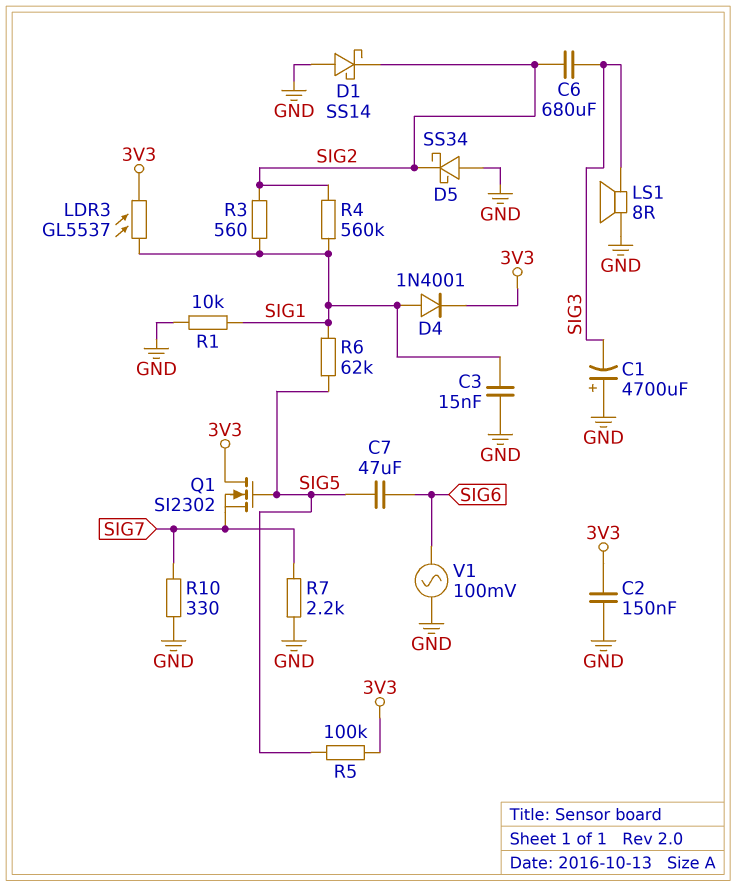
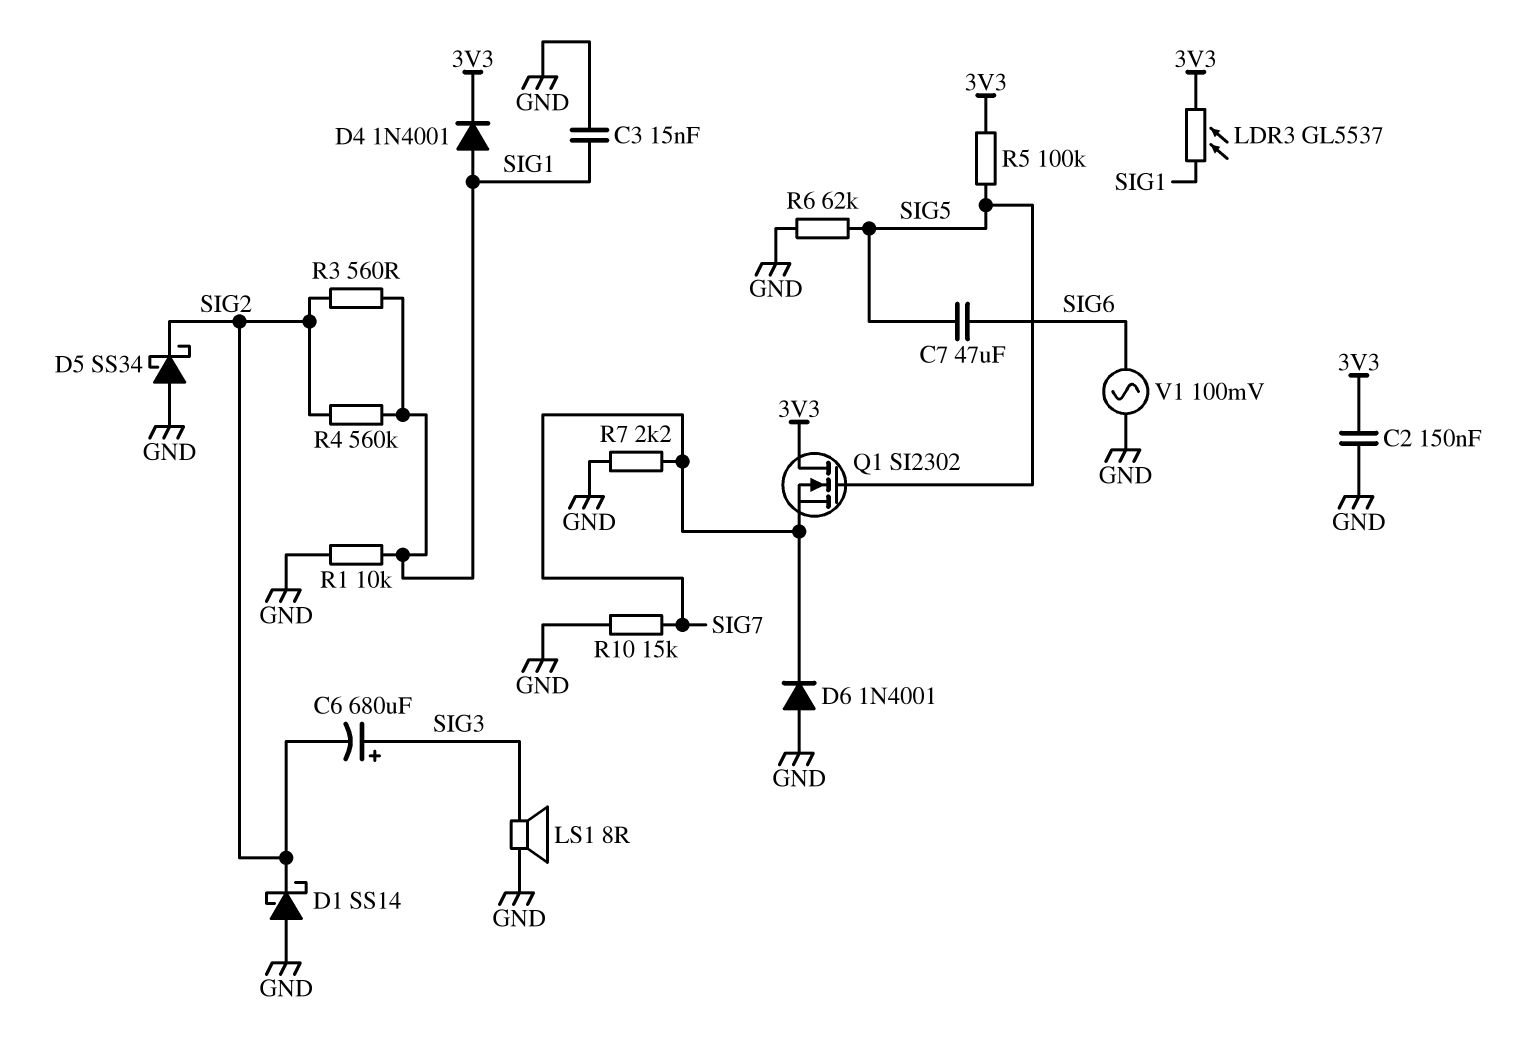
C1: 4700uF (plus GND, minus SIG3) -> none
C6: 680uF (SIG2, SIG3) -> 680uF (plus SIG3, minus SIG2)
D6: none -> diode 1N4001 (A GND, K SIG7)
R6: 62k (SIG1, SIG5) -> 62k (GND, SIG5)
R10: 330 (GND, SIG7) -> 15k (GND, SIG7)

